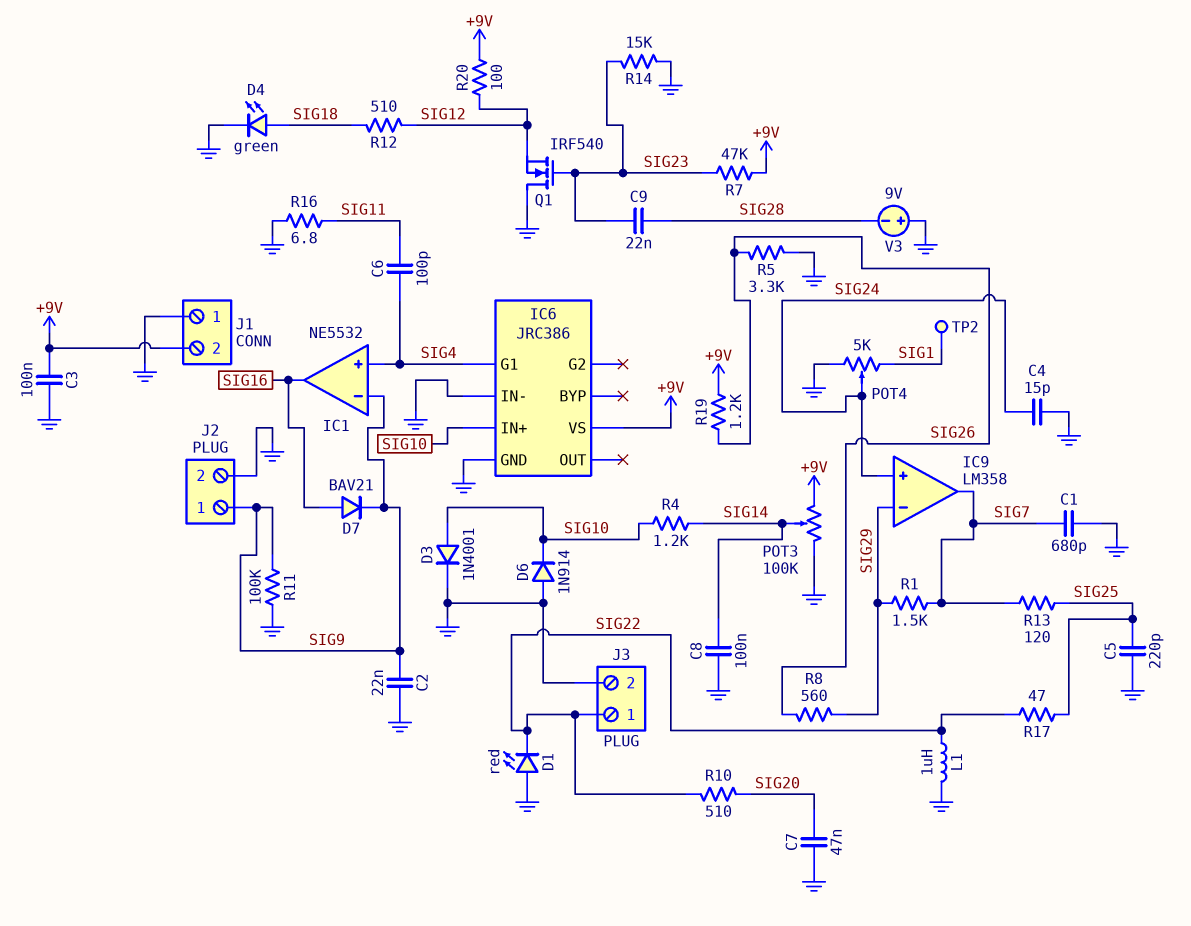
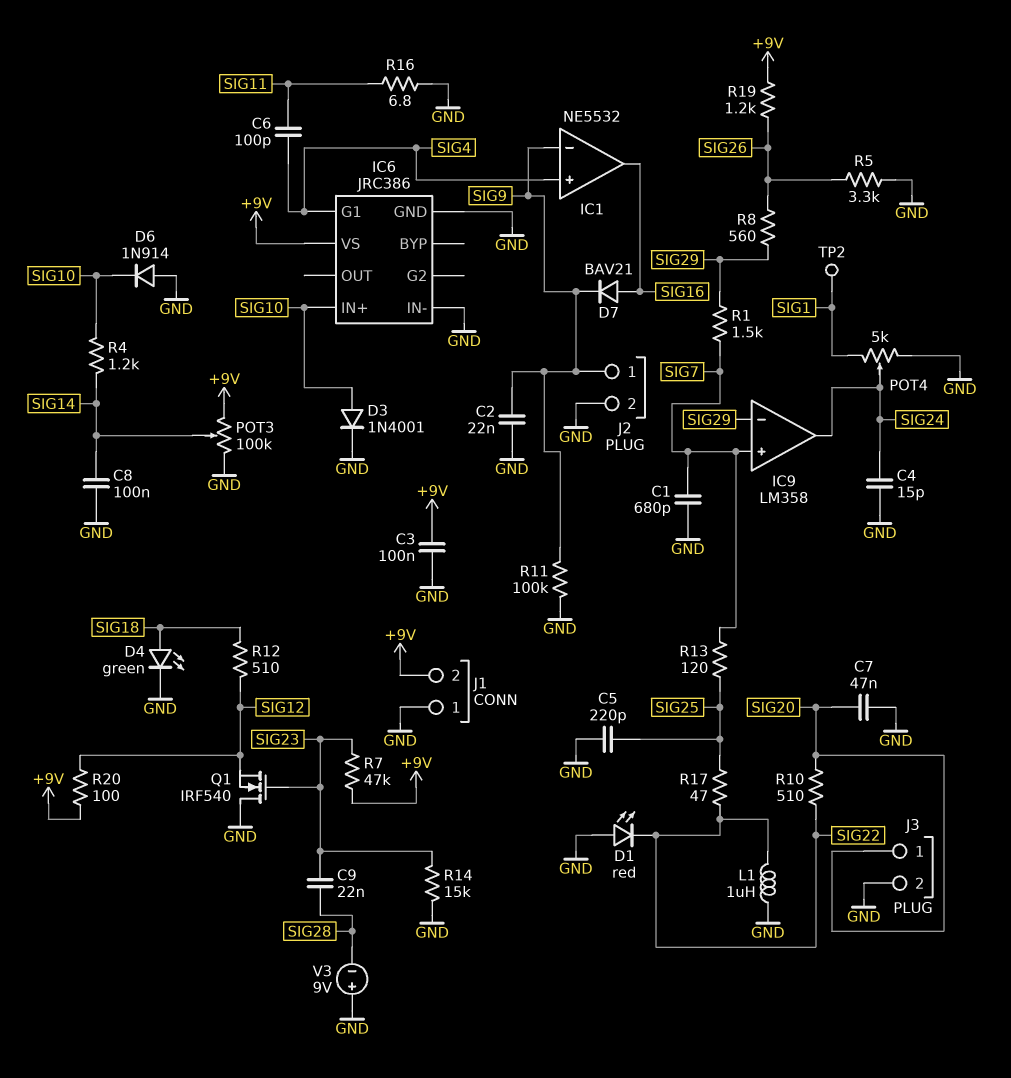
IC9 pin in+: SIG24 -> SIG7
IC9 pin out: SIG7 -> SIG24
J3 pin 1: SIG22 -> SIG20

